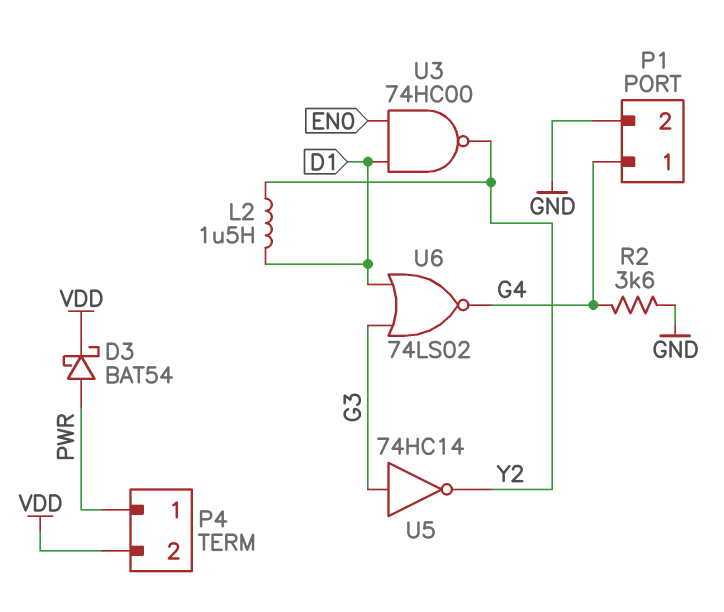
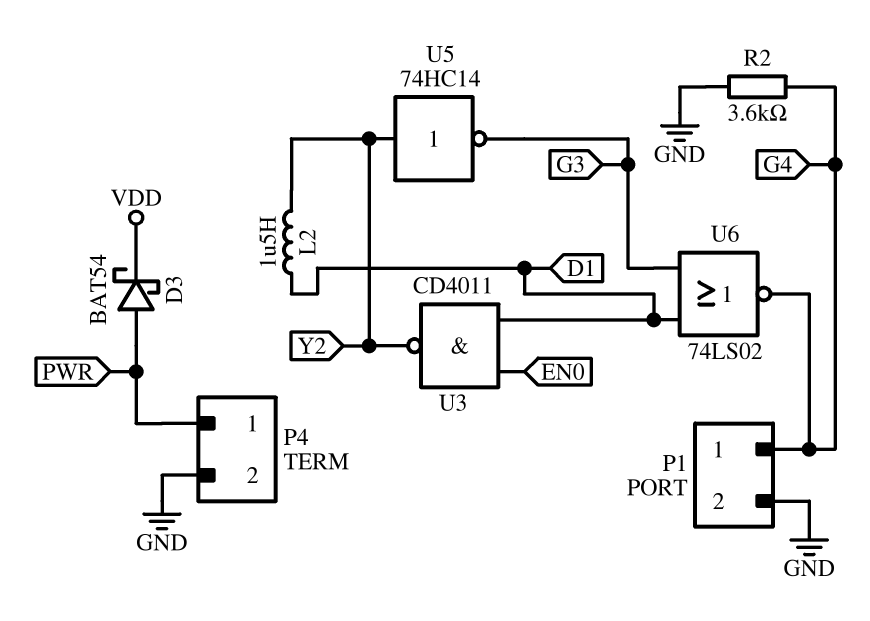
P4 pin 2: VDD -> GND
U3: NAND 74HC00 (in D1, in EN0, out Y2) -> NAND CD4011 (in D1, in EN0, out Y2)
U5: NOT 74HC14 (in G3, out Y2) -> NOT 74HC14 (in Y2, out G3)

